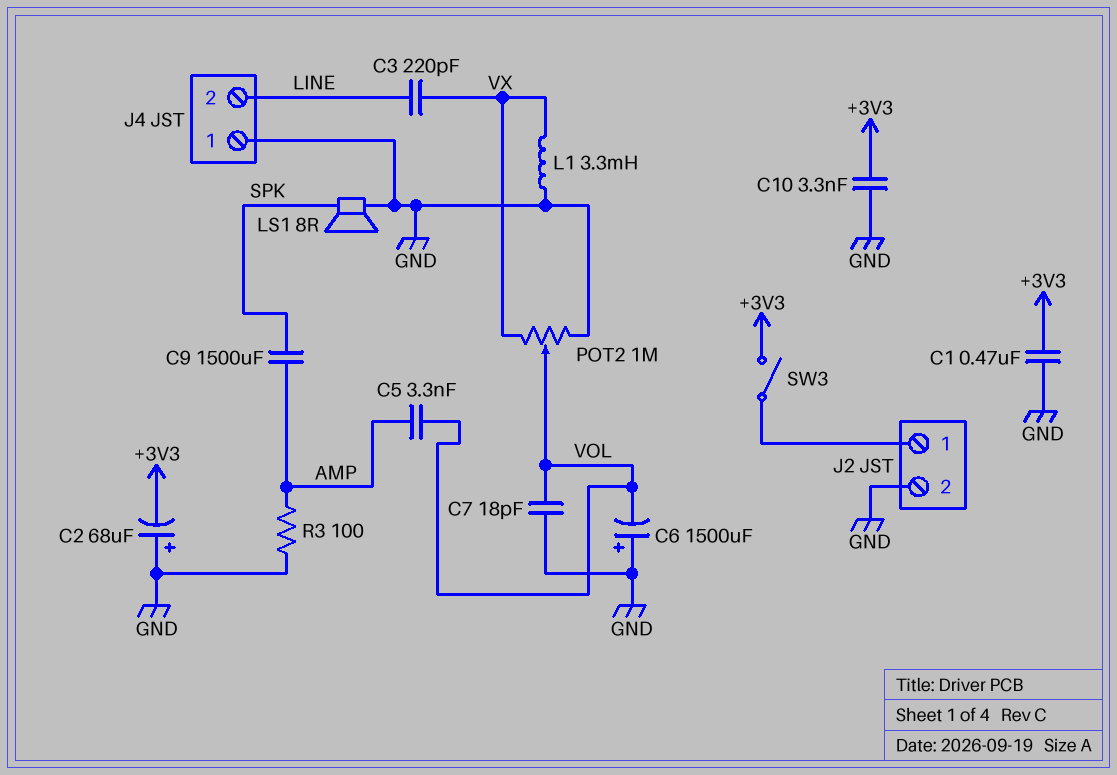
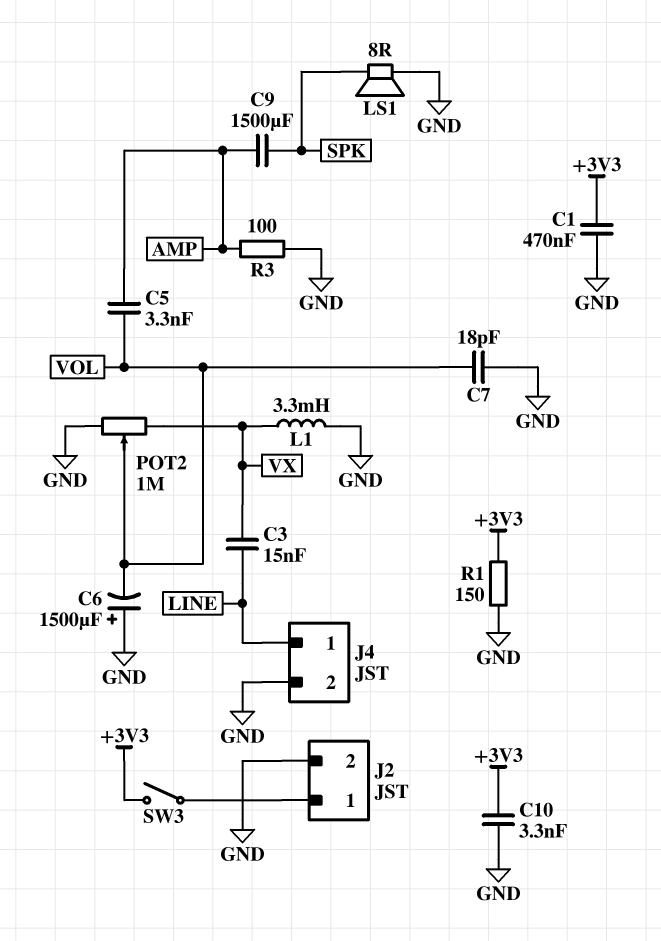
C2: 68uF (plus GND, minus +3V3) -> none
C3: 220pF (LINE, VX) -> 15nF (LINE, VX)
J4 pin 1: GND -> LINE
J4 pin 2: LINE -> GND
R1: none -> 150 (+3V3, GND)

